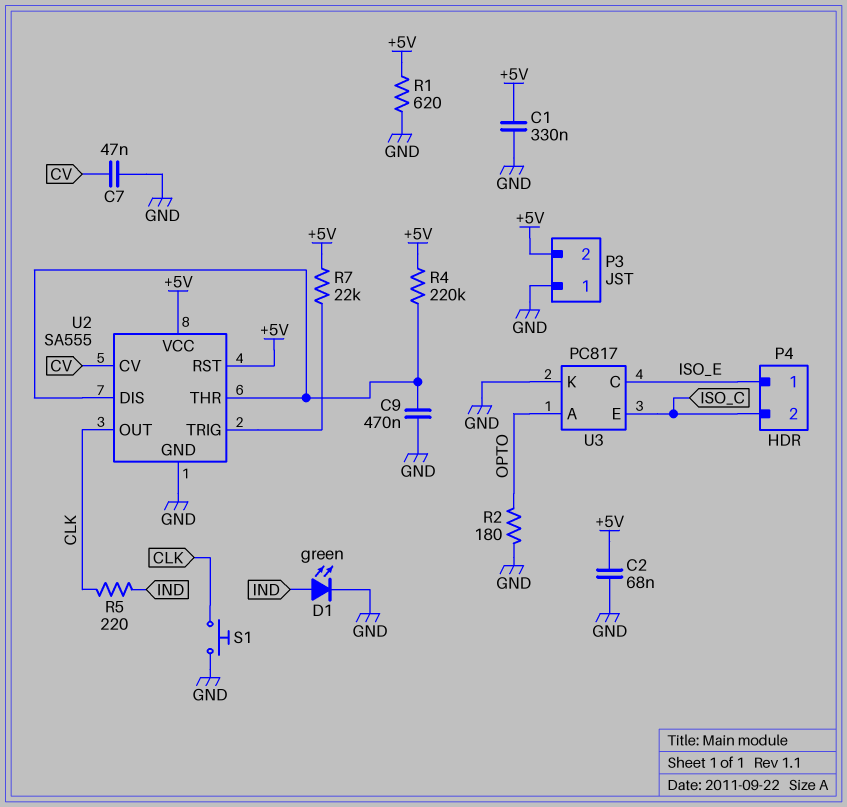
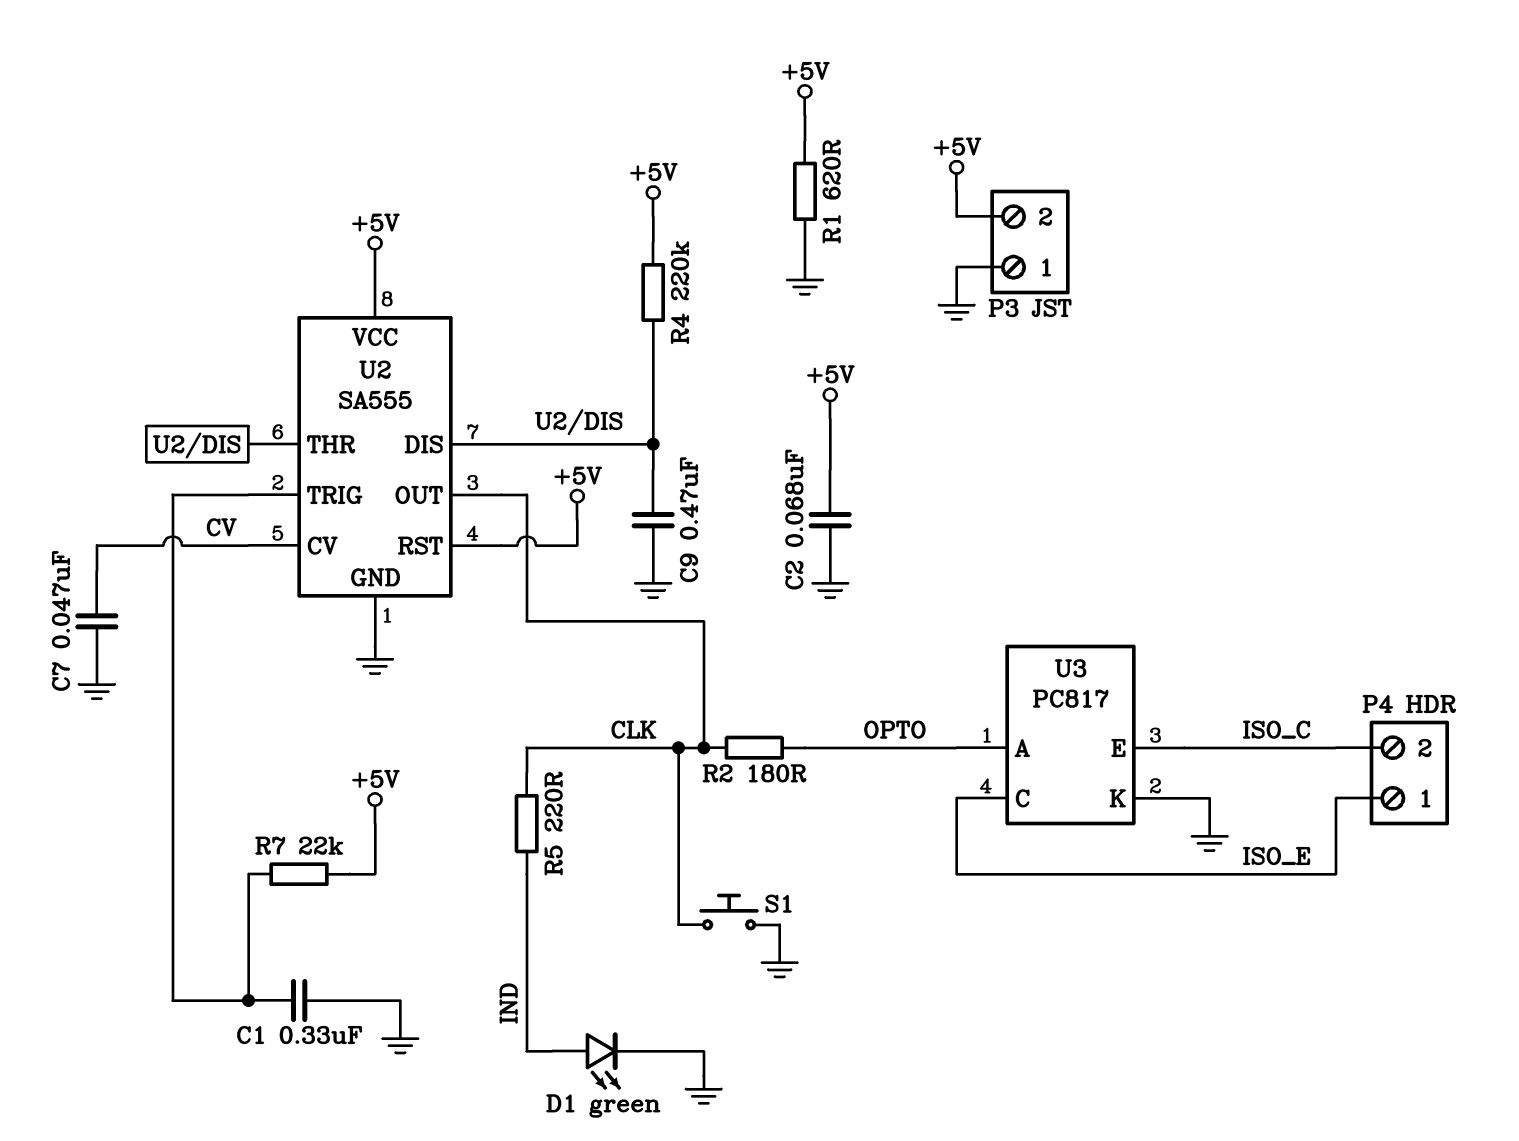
C1: 330nF (+5V, GND) -> 330nF (GND, U2/TRIG)
R2: 180 (GND, OPTO) -> 180 (CLK, OPTO)

